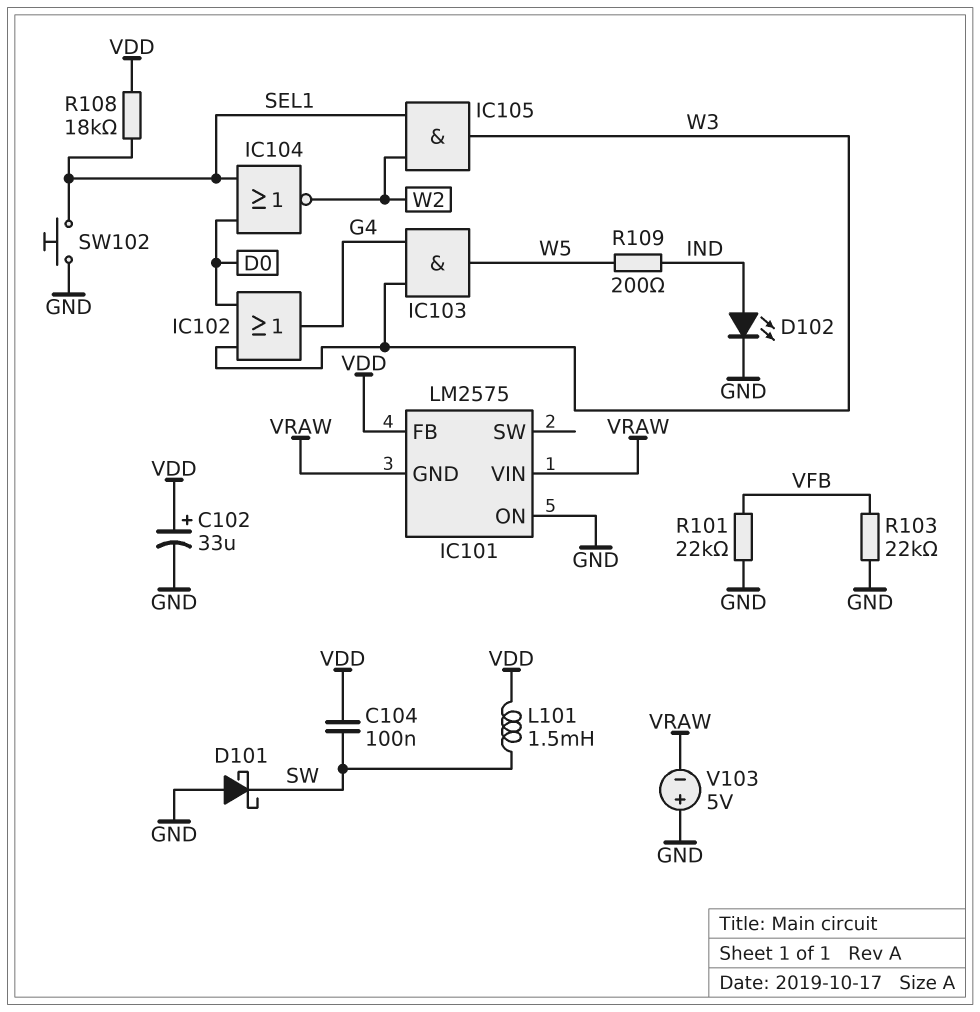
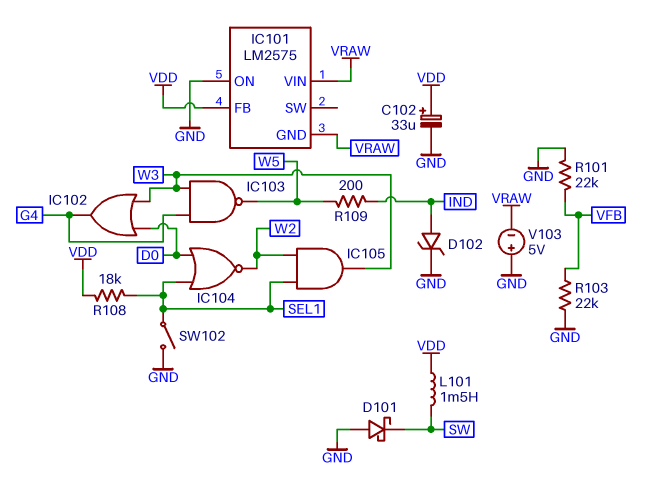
C104: 100nF (SW, VDD) -> none
D102: LED (A IND, K GND) -> zener (A IND, K GND)
IC103: AND (in G4, in W3, out W5) -> NAND (in G4, in W3, out W5)
SW102: button (GND, SEL1) -> switch (GND, SEL1)

